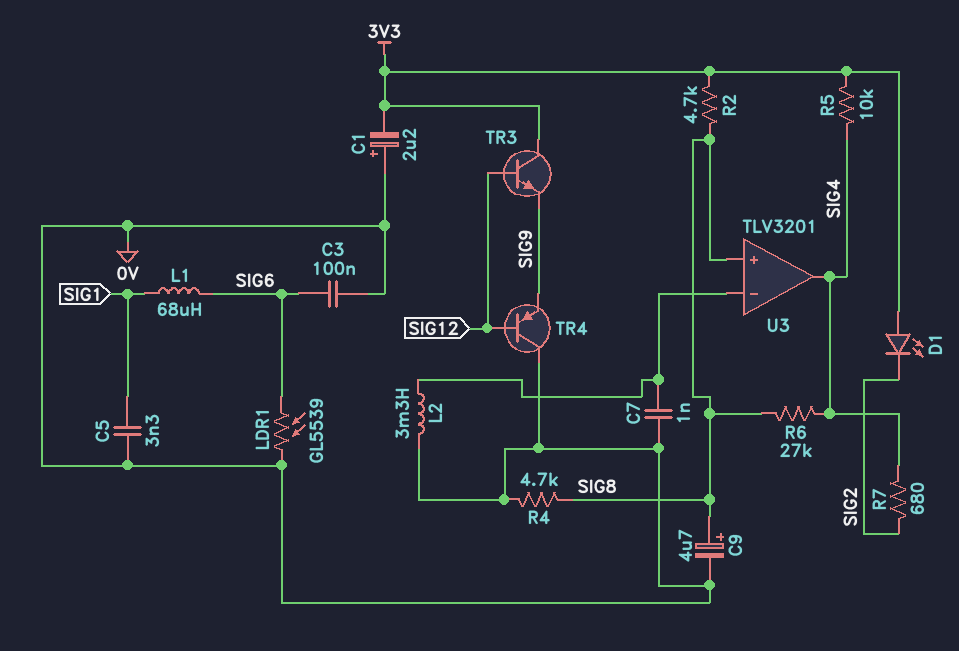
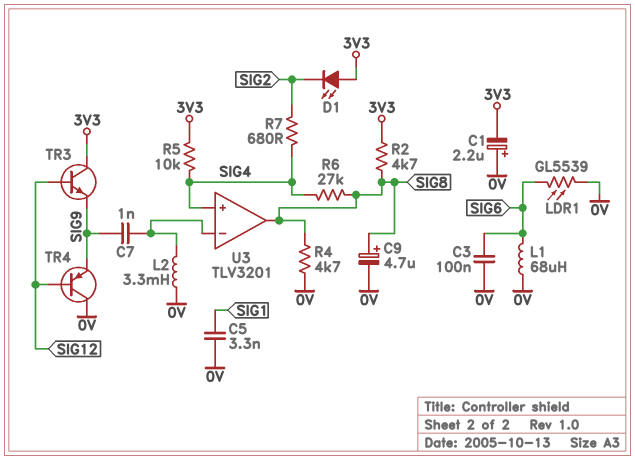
C7: 1nF (0V, U3/in-) -> 1nF (SIG9, U3/in-)
L1: 68uH (SIG1, SIG6) -> 68uH (0V, SIG6)
U3 pin in+: SIG8 -> SIG4
U3 pin out: SIG4 -> SIG8

